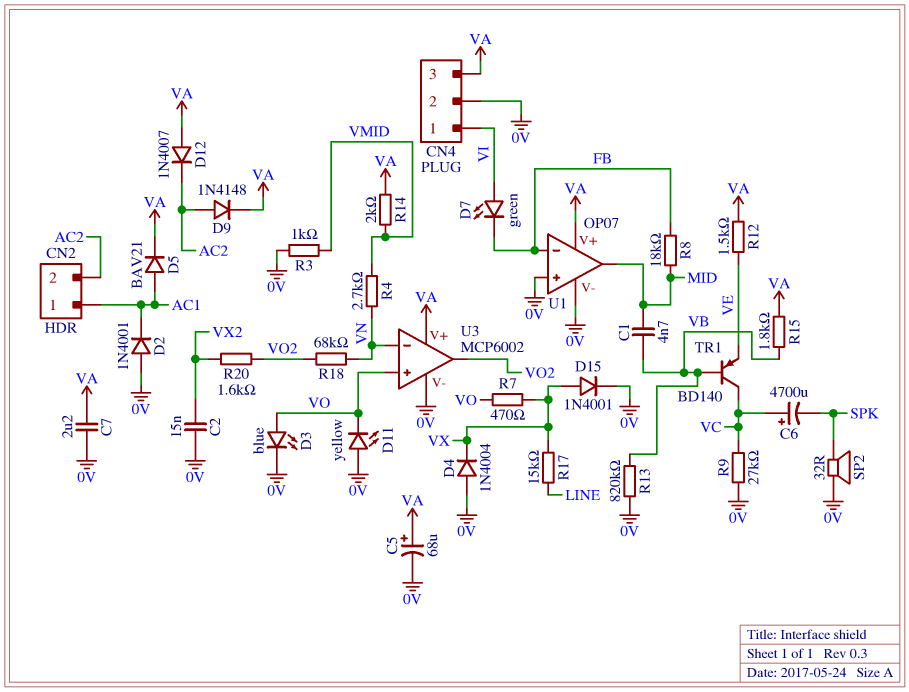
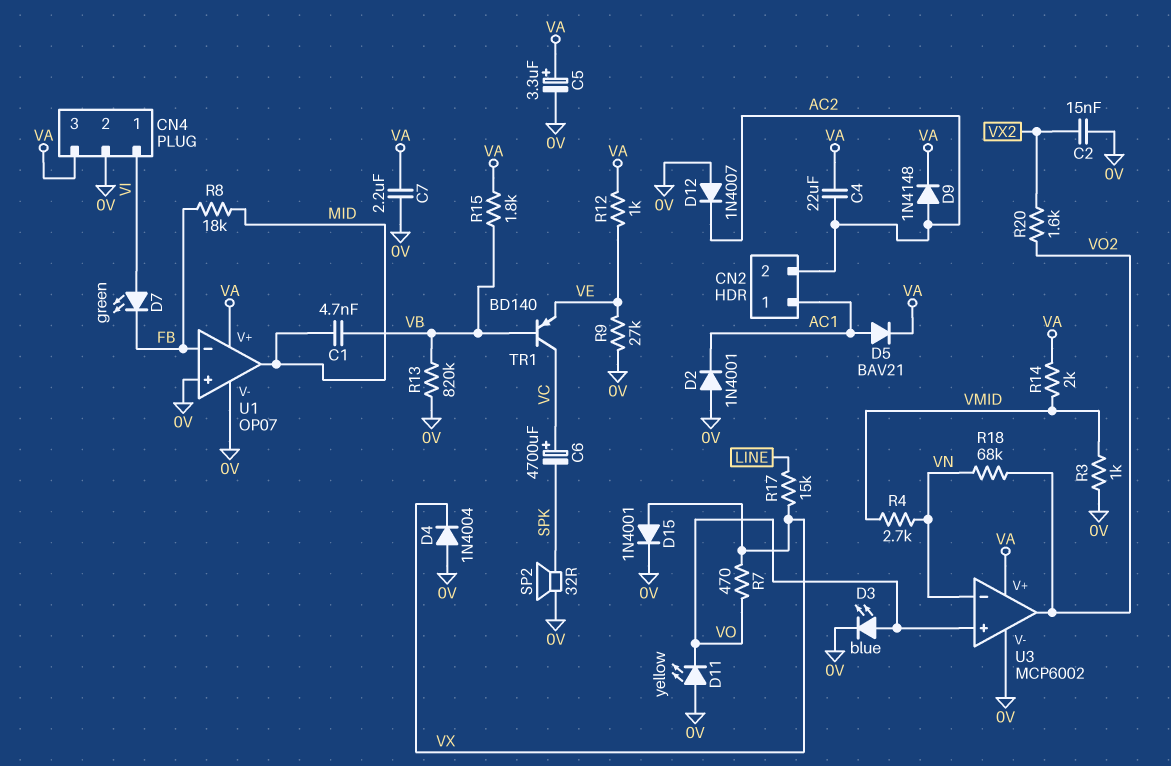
C4: none -> 22uF (AC2, VA)
C5: 68uF (plus VA, minus 0V) -> 3.3uF (plus VA, minus 0V)
D12: diode 1N4007 (A VA, K AC2) -> diode 1N4007 (A 0V, K AC2)
R9: 27k (0V, VC) -> 27k (0V, VE)
R12: 1.5k (VA, VE) -> 1k (VA, VE)

